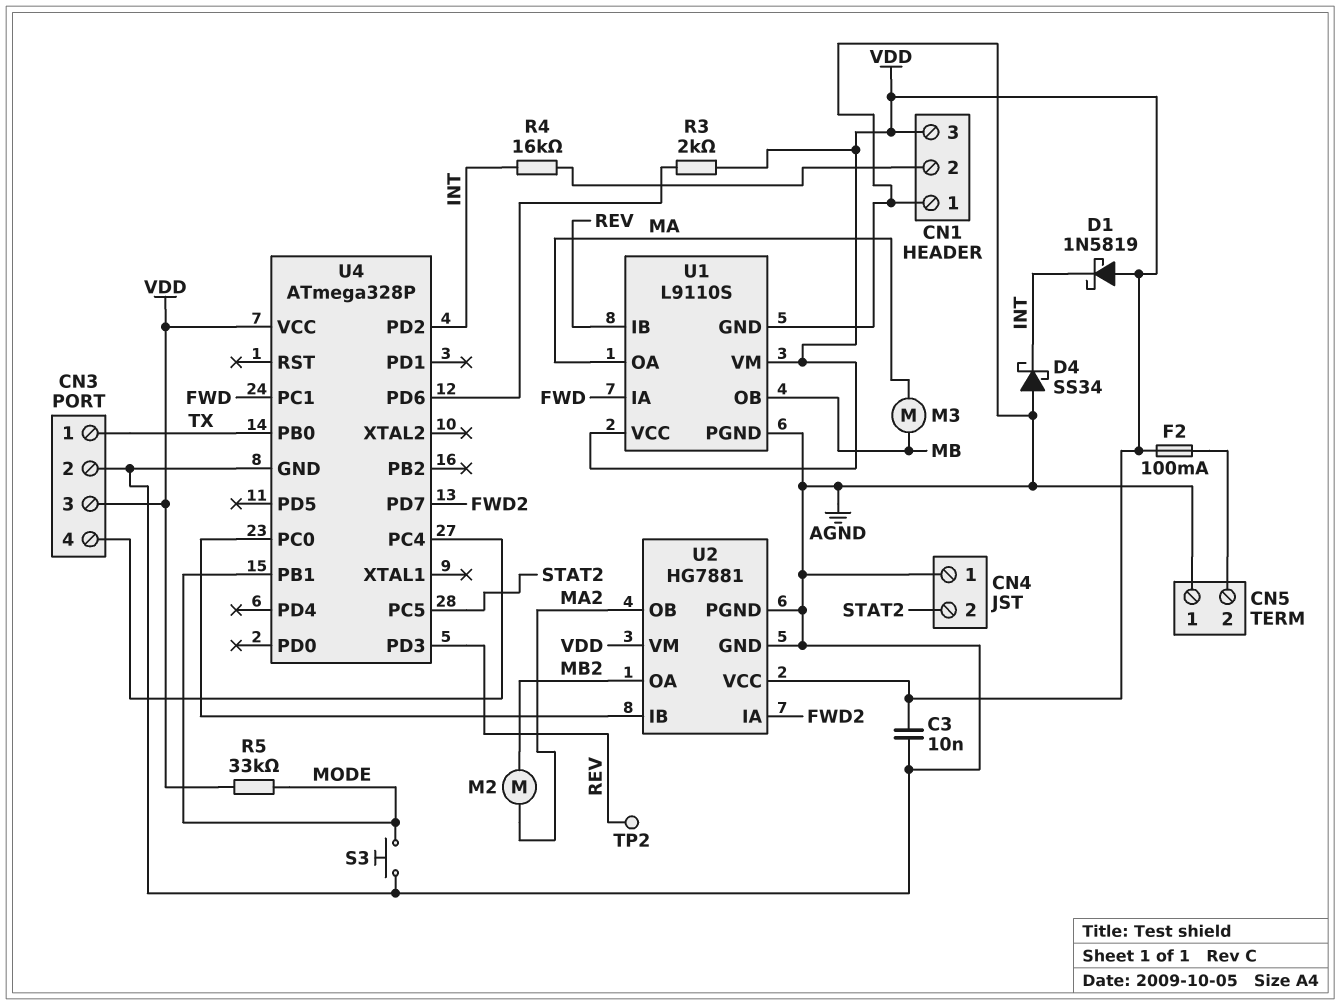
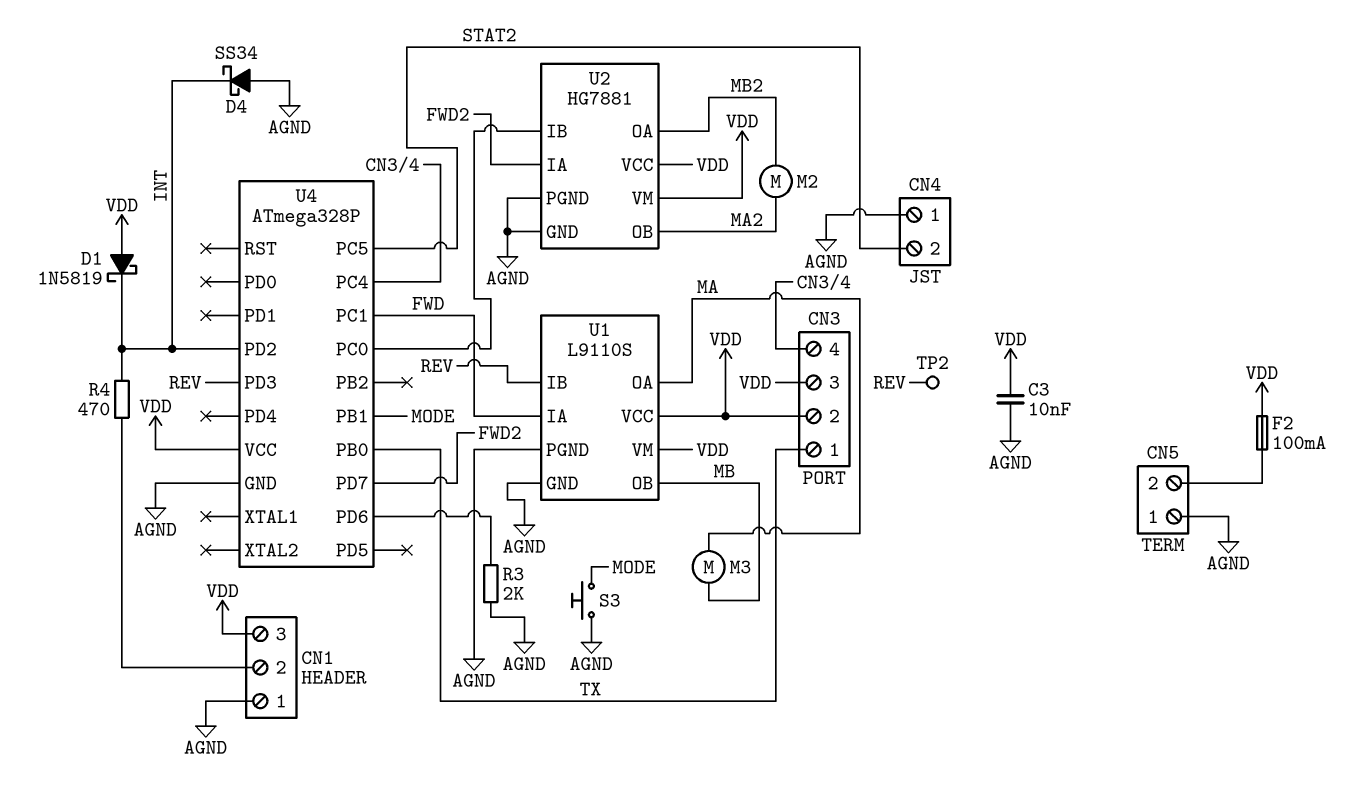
CN3 pin 2: AGND -> VDD
R3: 2k (U4/PD6, VDD) -> 2k (AGND, U4/PD6)
R4: 16k (CN1/2, INT) -> 470 (CN1/2, INT)
R5: 33k (MODE, VDD) -> none

